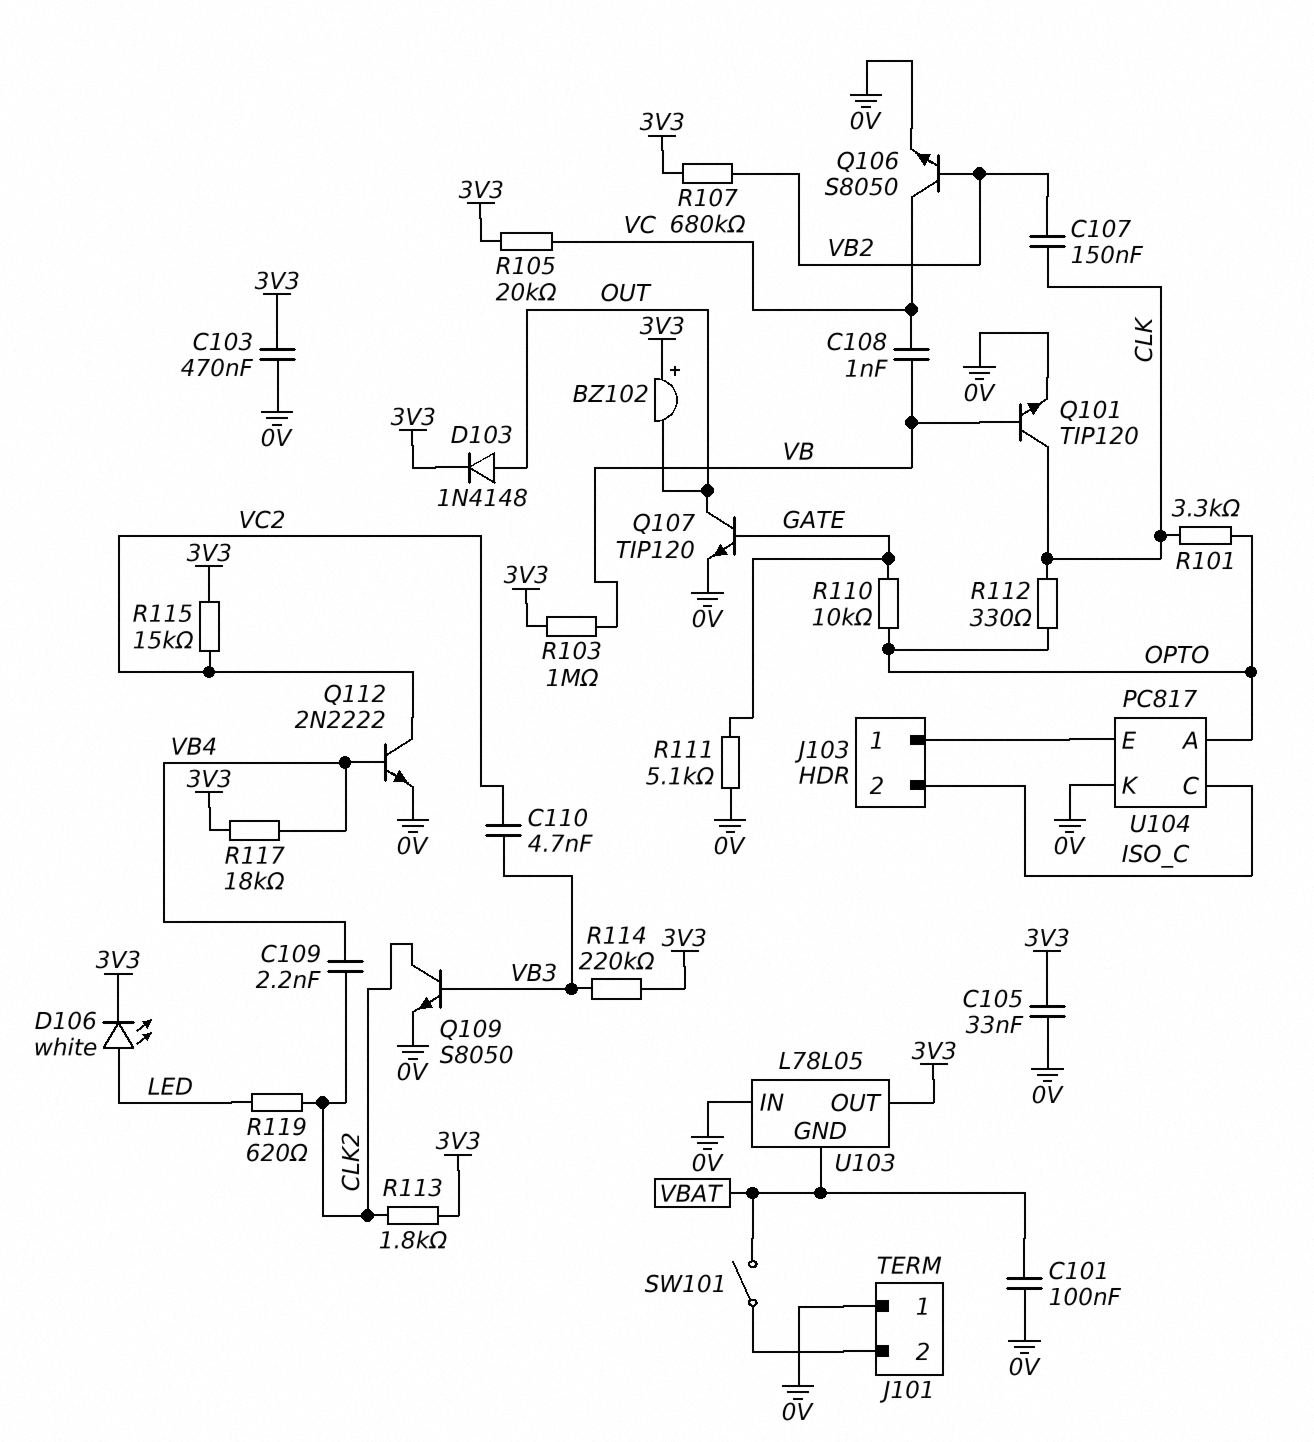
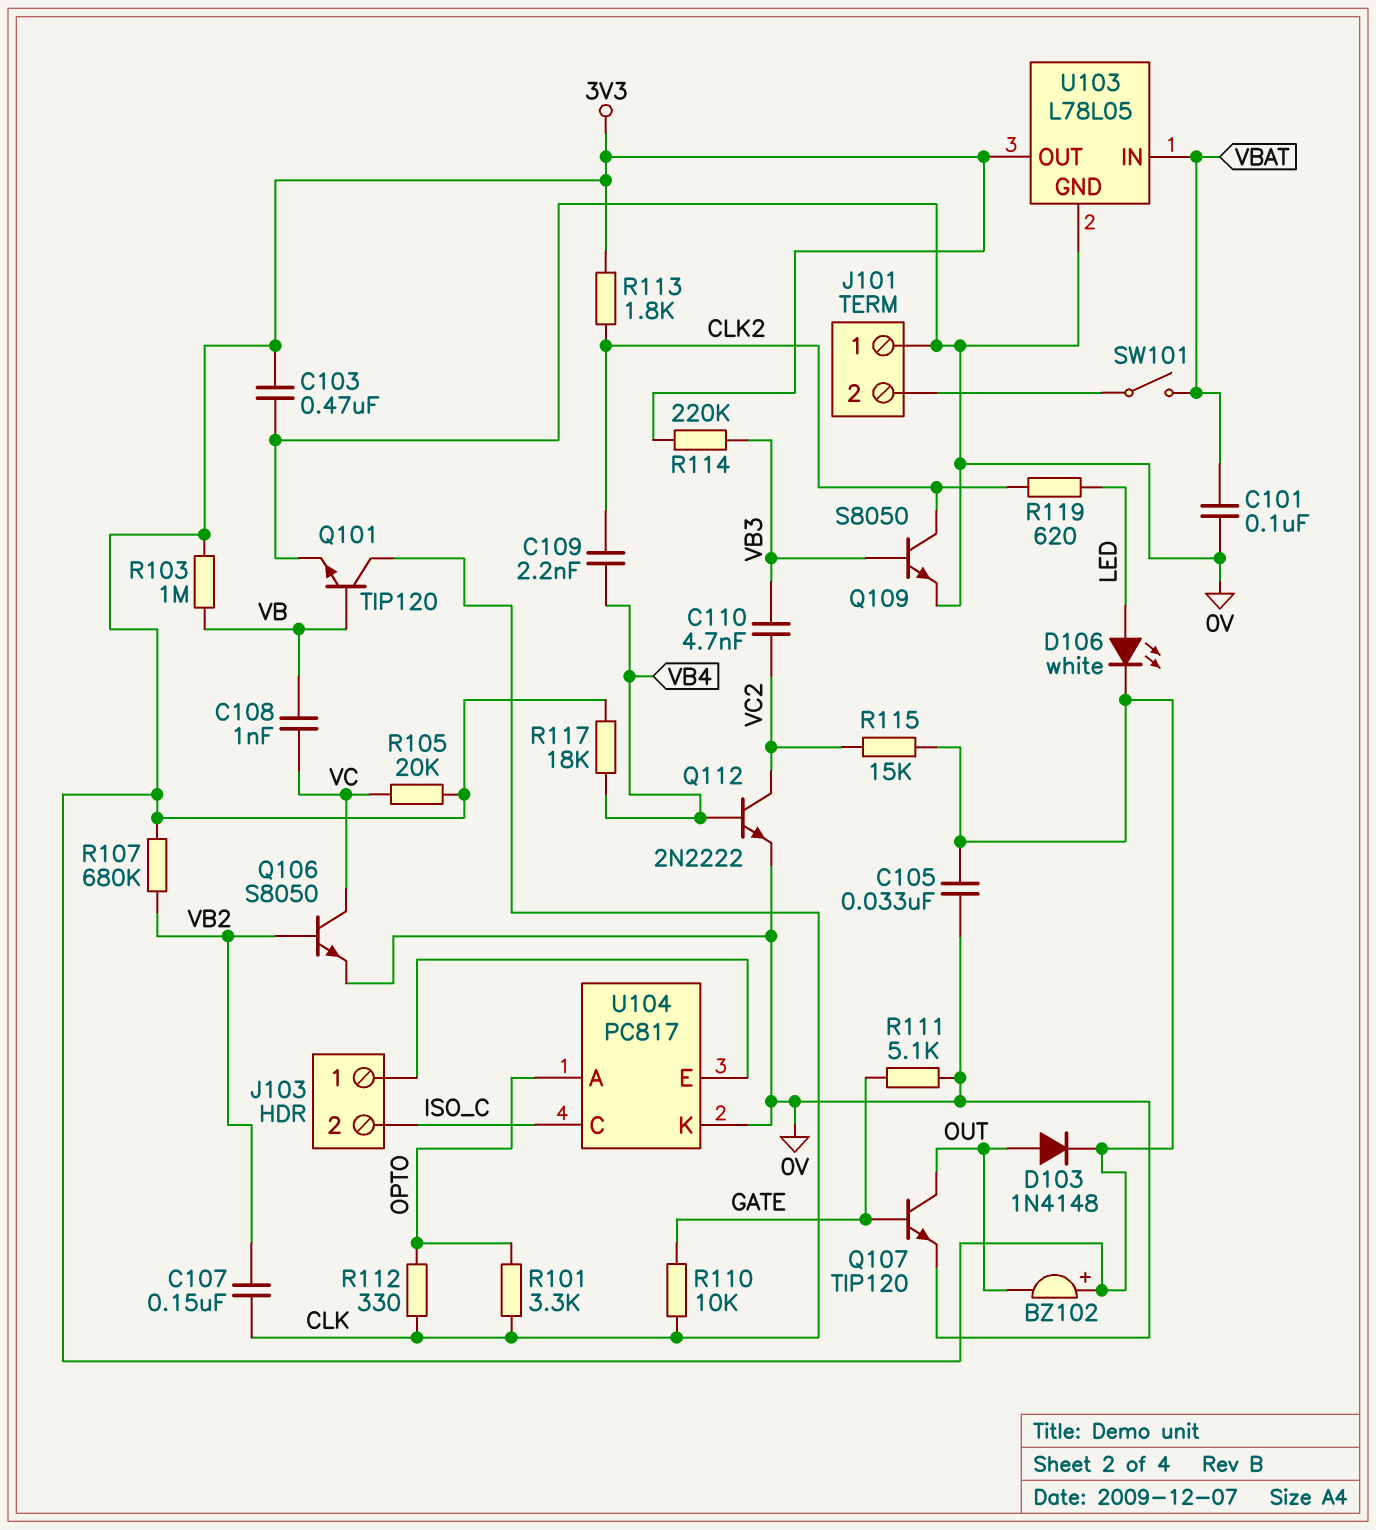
R110: 10k (GATE, OPTO) -> 10k (CLK, GATE)
U103 pin GND: VBAT -> 0V
U103 pin IN: 0V -> VBAT

